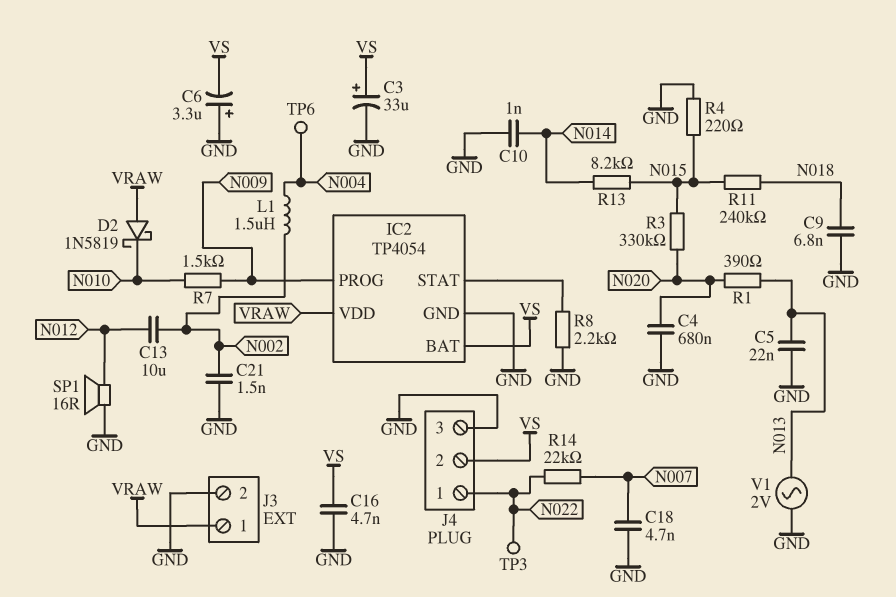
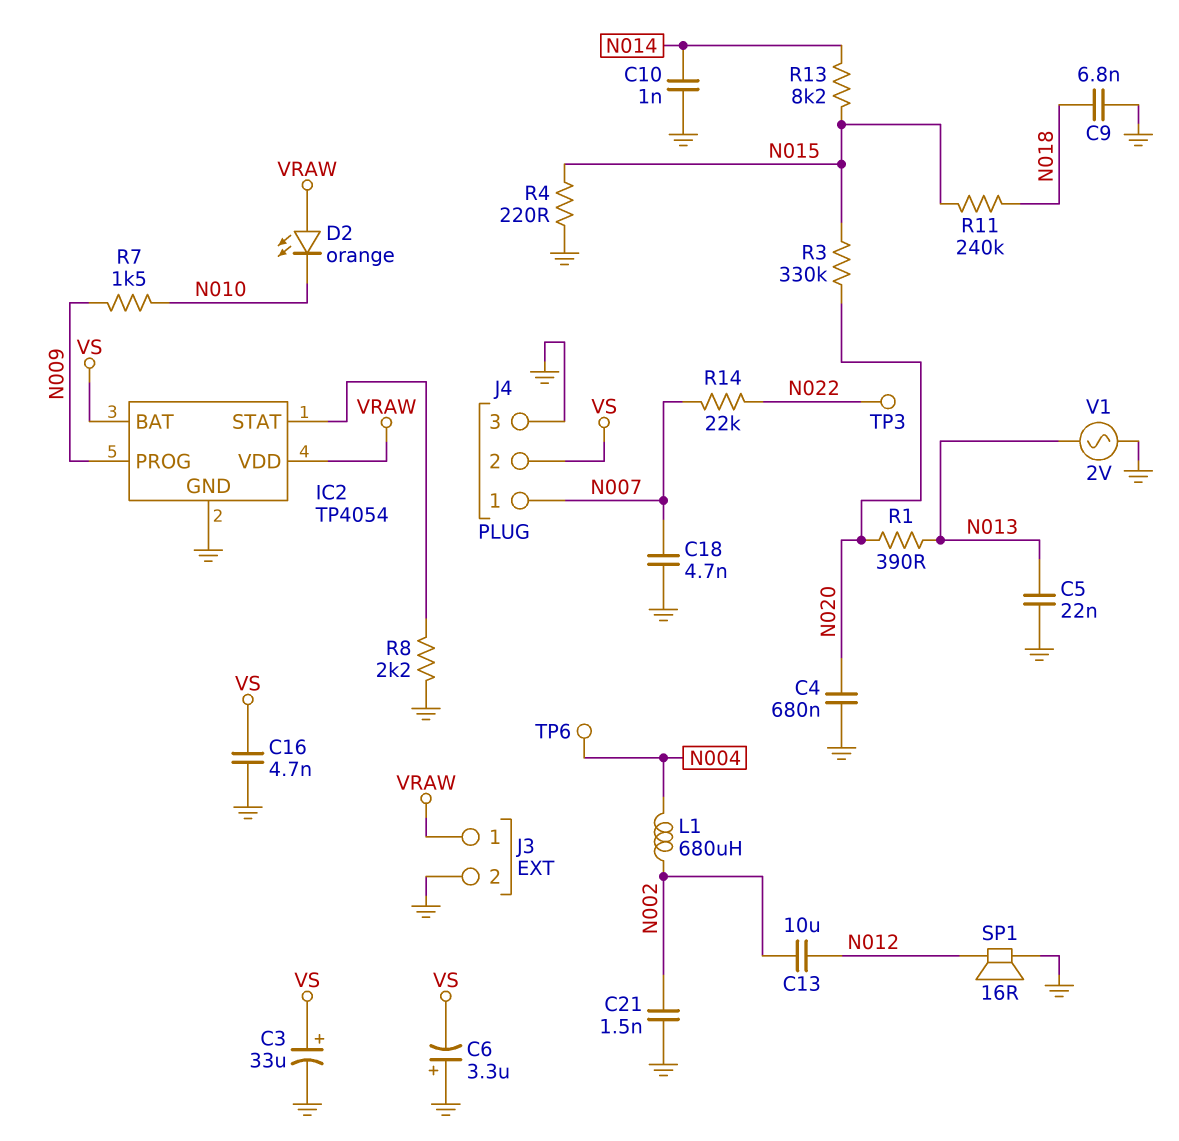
D2: schottky 1N5819 (A VRAW, K N010) -> LED orange (A VRAW, K N010)
J4 pin 1: N022 -> N007
L1: 1.5uH (N002, N004) -> 680uH (N002, N004)

